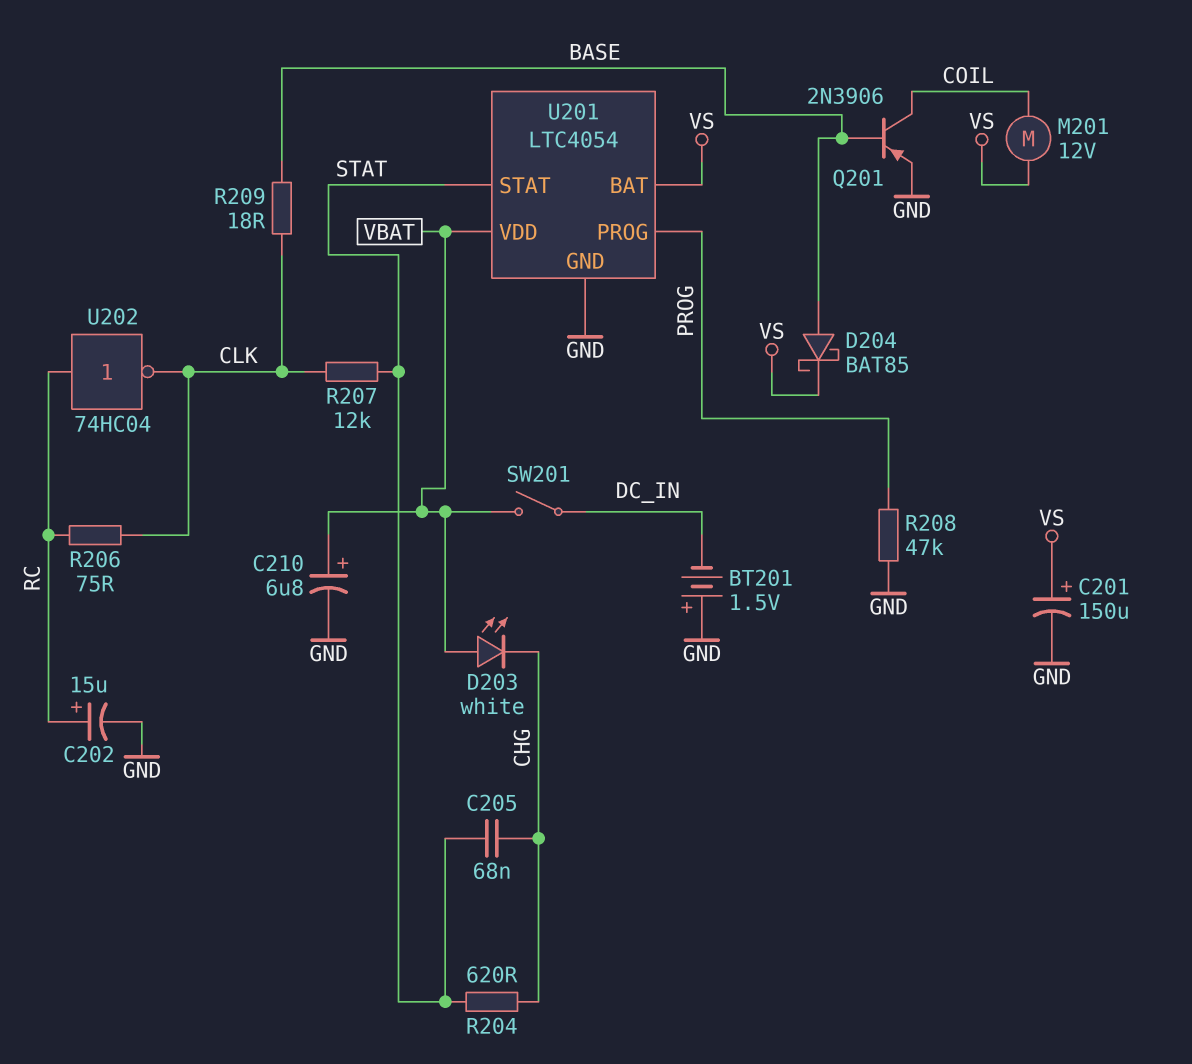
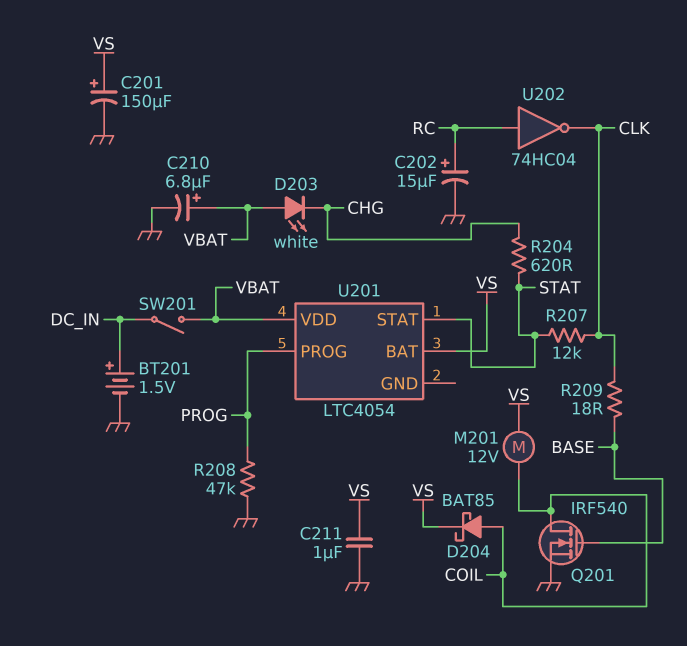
BT201: 1.5V (plus GND, minus DC_IN) -> 1.5V (plus DC_IN, minus GND)
C205: 68nF (CHG, STAT) -> none
C211: none -> 1uF (GND, VS)
D204: schottky BAT85 (A BASE, K VS) -> schottky BAT85 (A COIL, K VS)
Q201: PNP 2N3906 (B BASE, C COIL, E GND) -> NMOS IRF540 (G BASE, D COIL, S GND)
R206: 75 (CLK, RC) -> none
U201 pin GND: GND -> none

